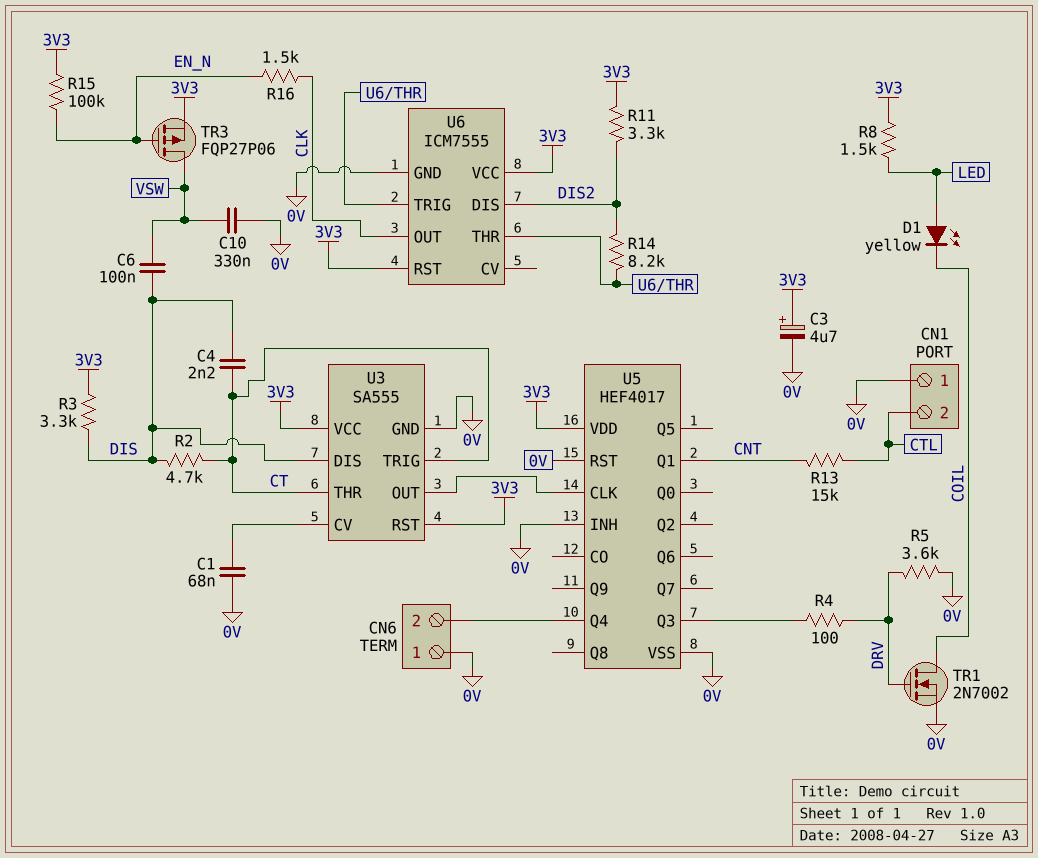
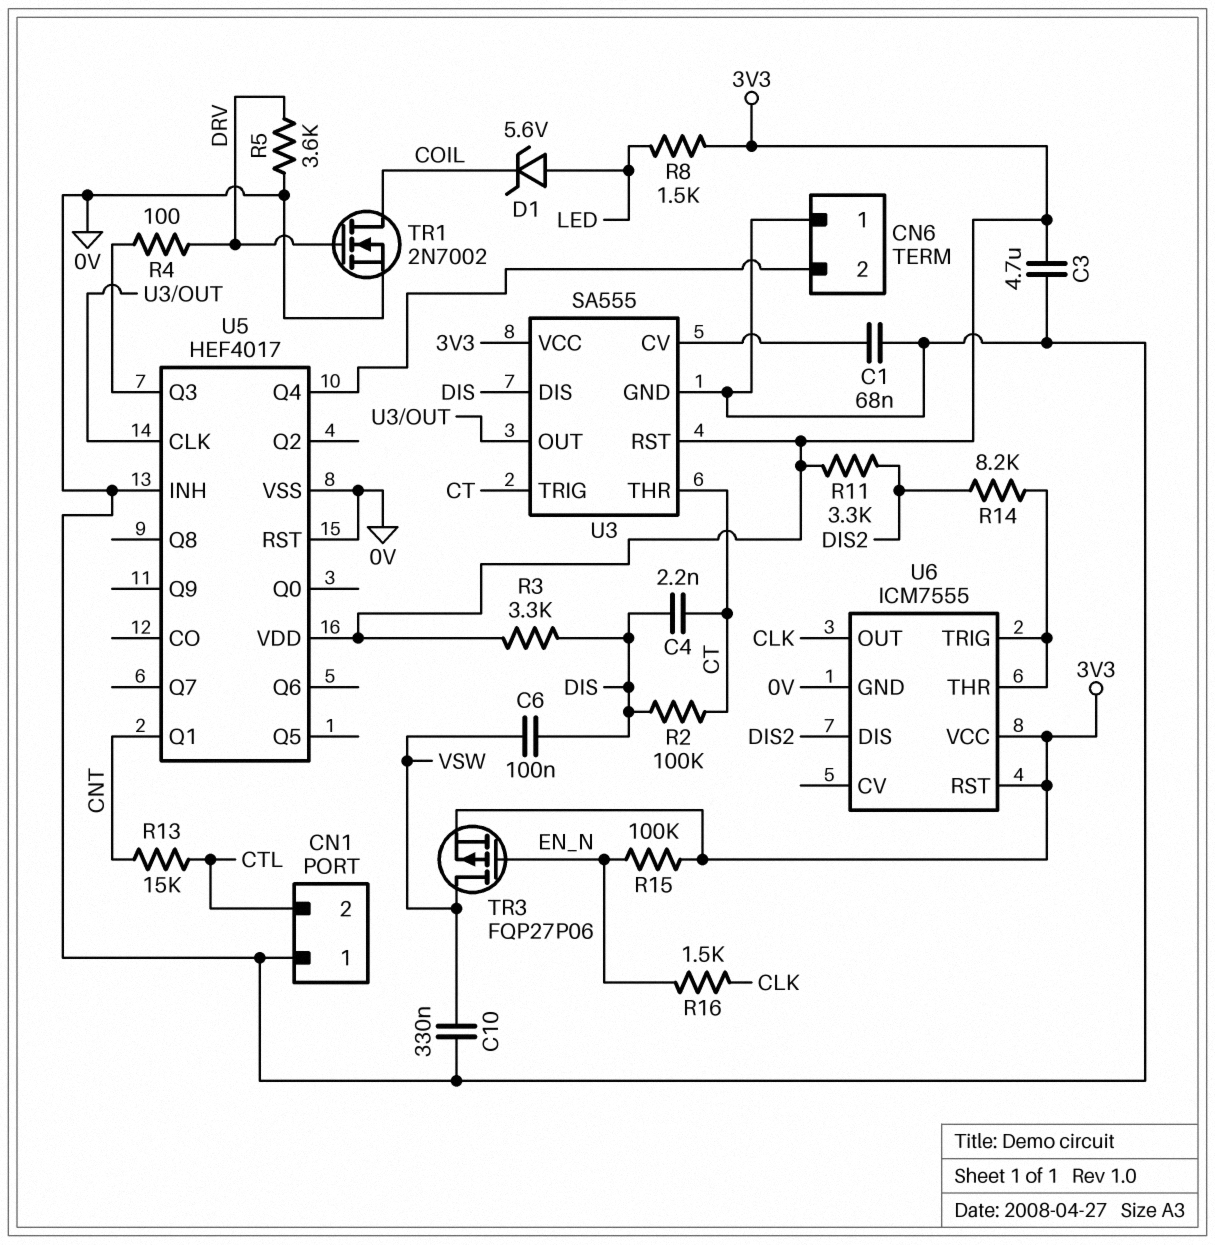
C3: 4.7uF (plus 3V3, minus 0V) -> 4.7uF (0V, 3V3)
D1: LED yellow (A LED, K COIL) -> zener 5.6V (A LED, K COIL)
R2: 4.7k (CT, DIS) -> 100k (CT, DIS)

